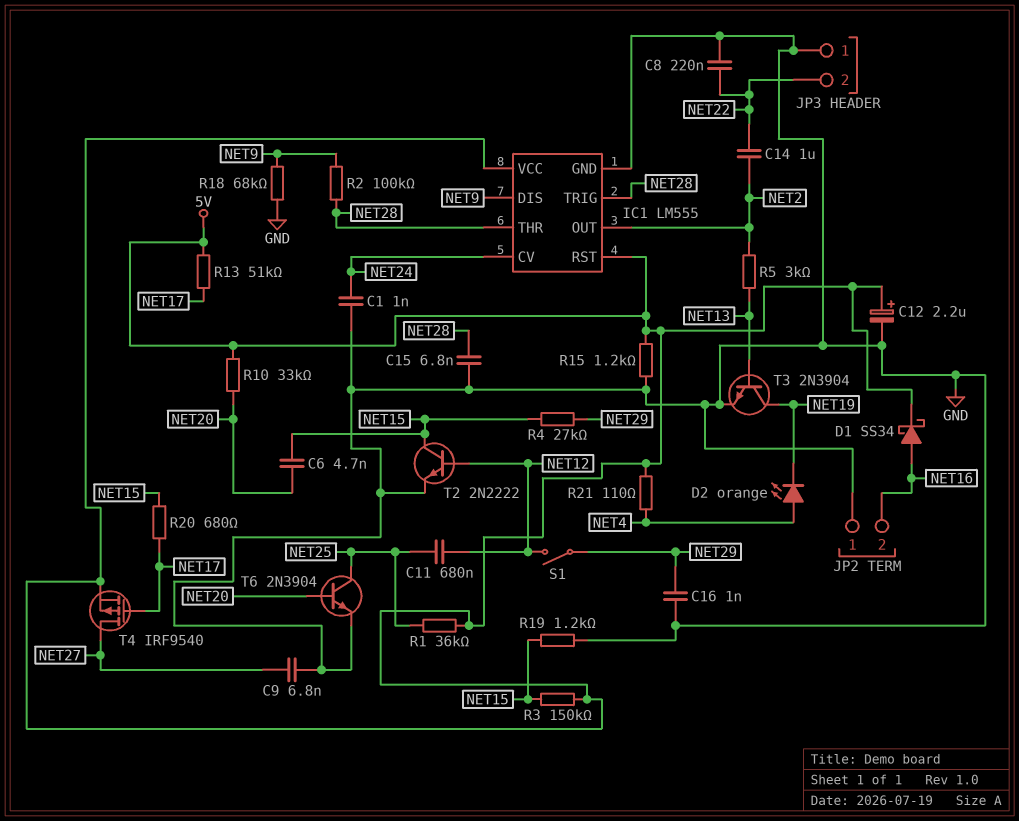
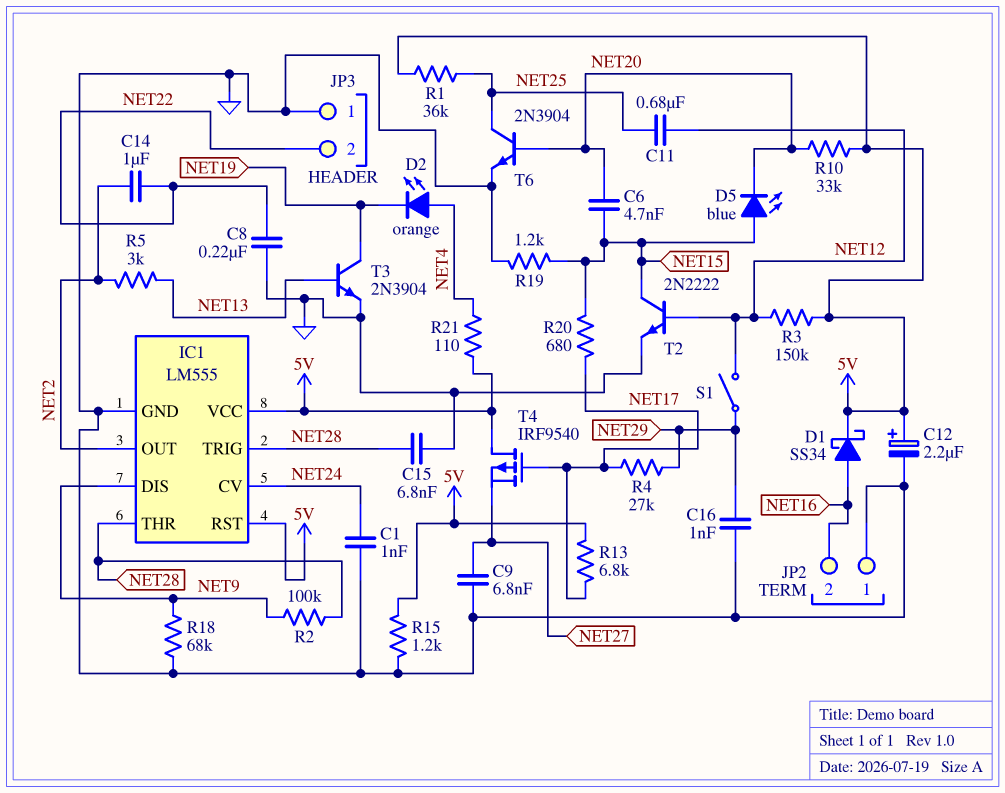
D5: none -> LED blue (A NET15, K NET20)
R3: 150k (5V, NET15) -> 150k (5V, NET12)
R4: 27k (NET15, NET29) -> 27k (NET17, NET29)
R13: 51k (5V, NET17) -> 6.8k (5V, NET17)
T4: PMOS IRF9540 (G NET17, D NET27, S 5V) -> PMOS IRF9540 (G NET17, D 5V, S NET27)

